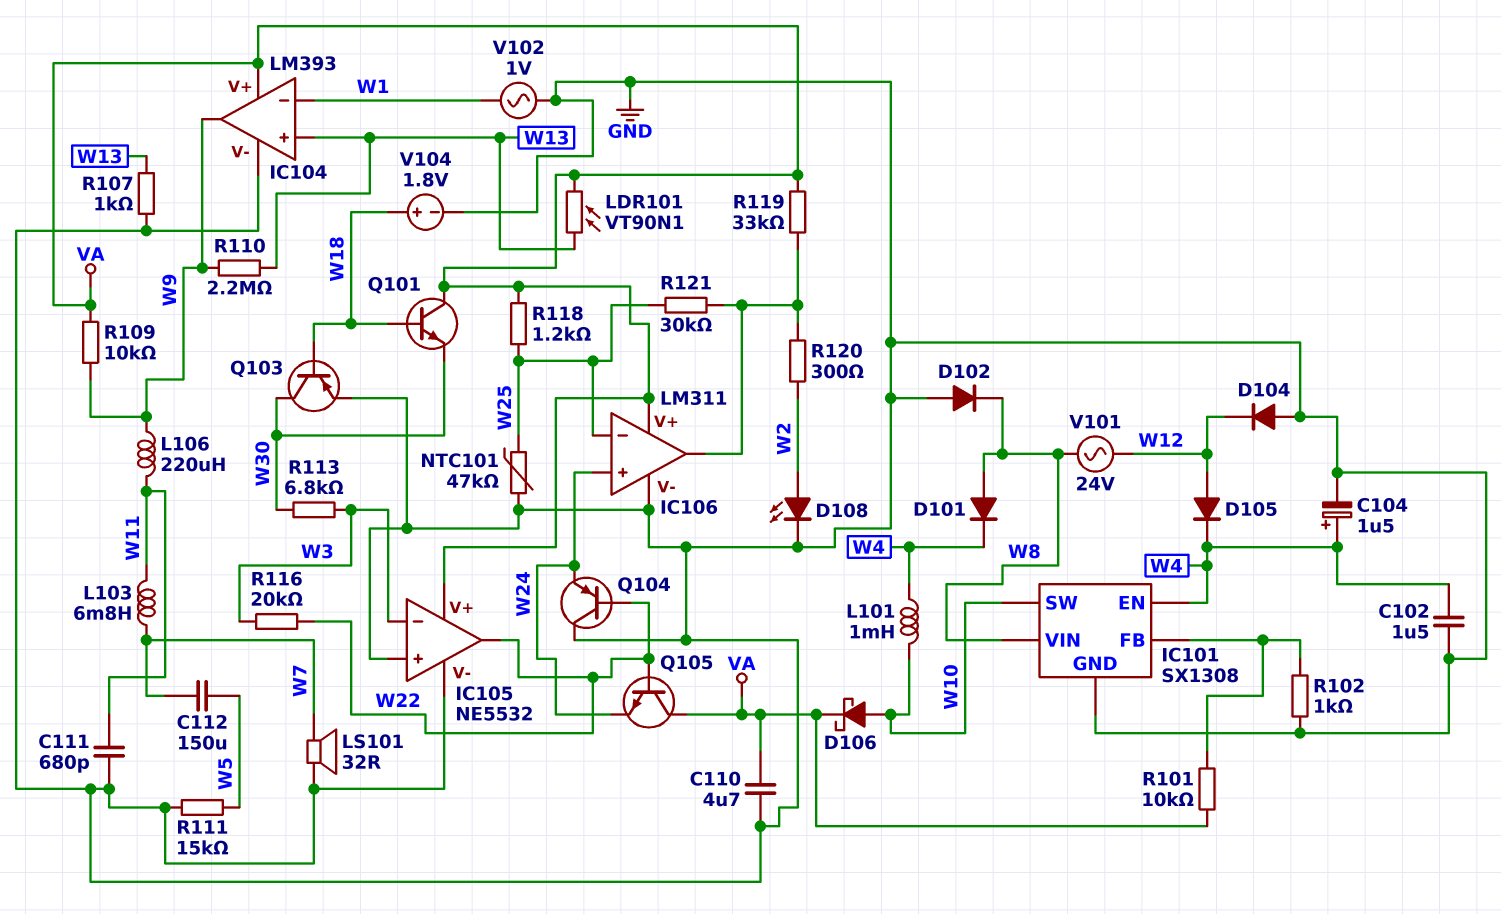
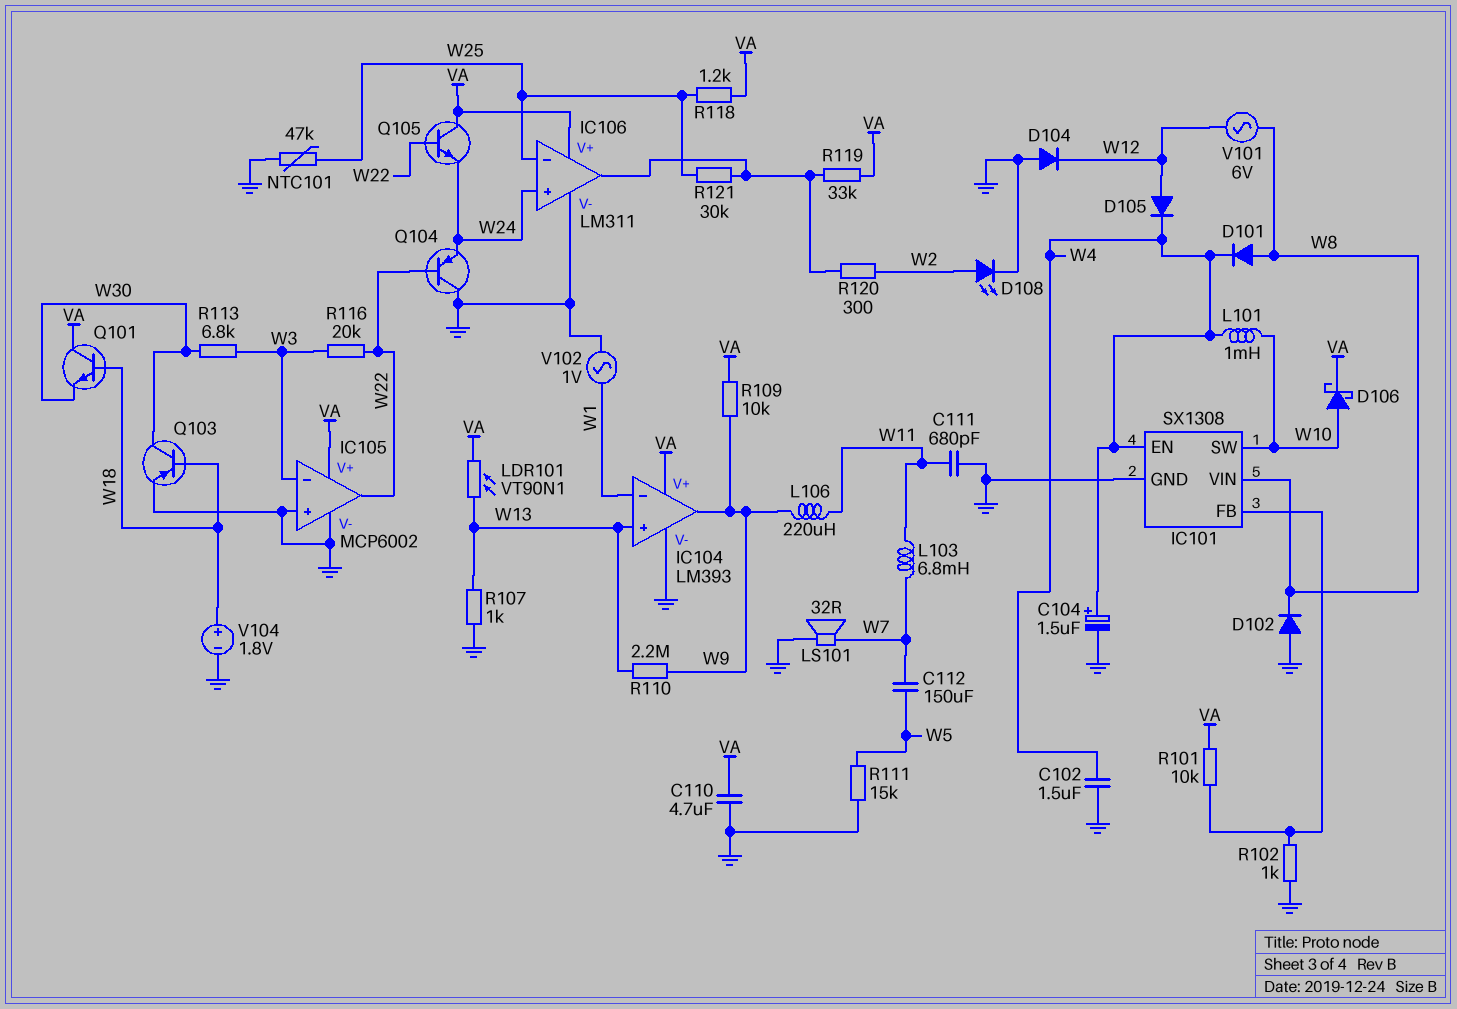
IC105: NE5532 -> MCP6002
V101: AC 24V (W8, W12) -> AC 6V (W8, W12)

